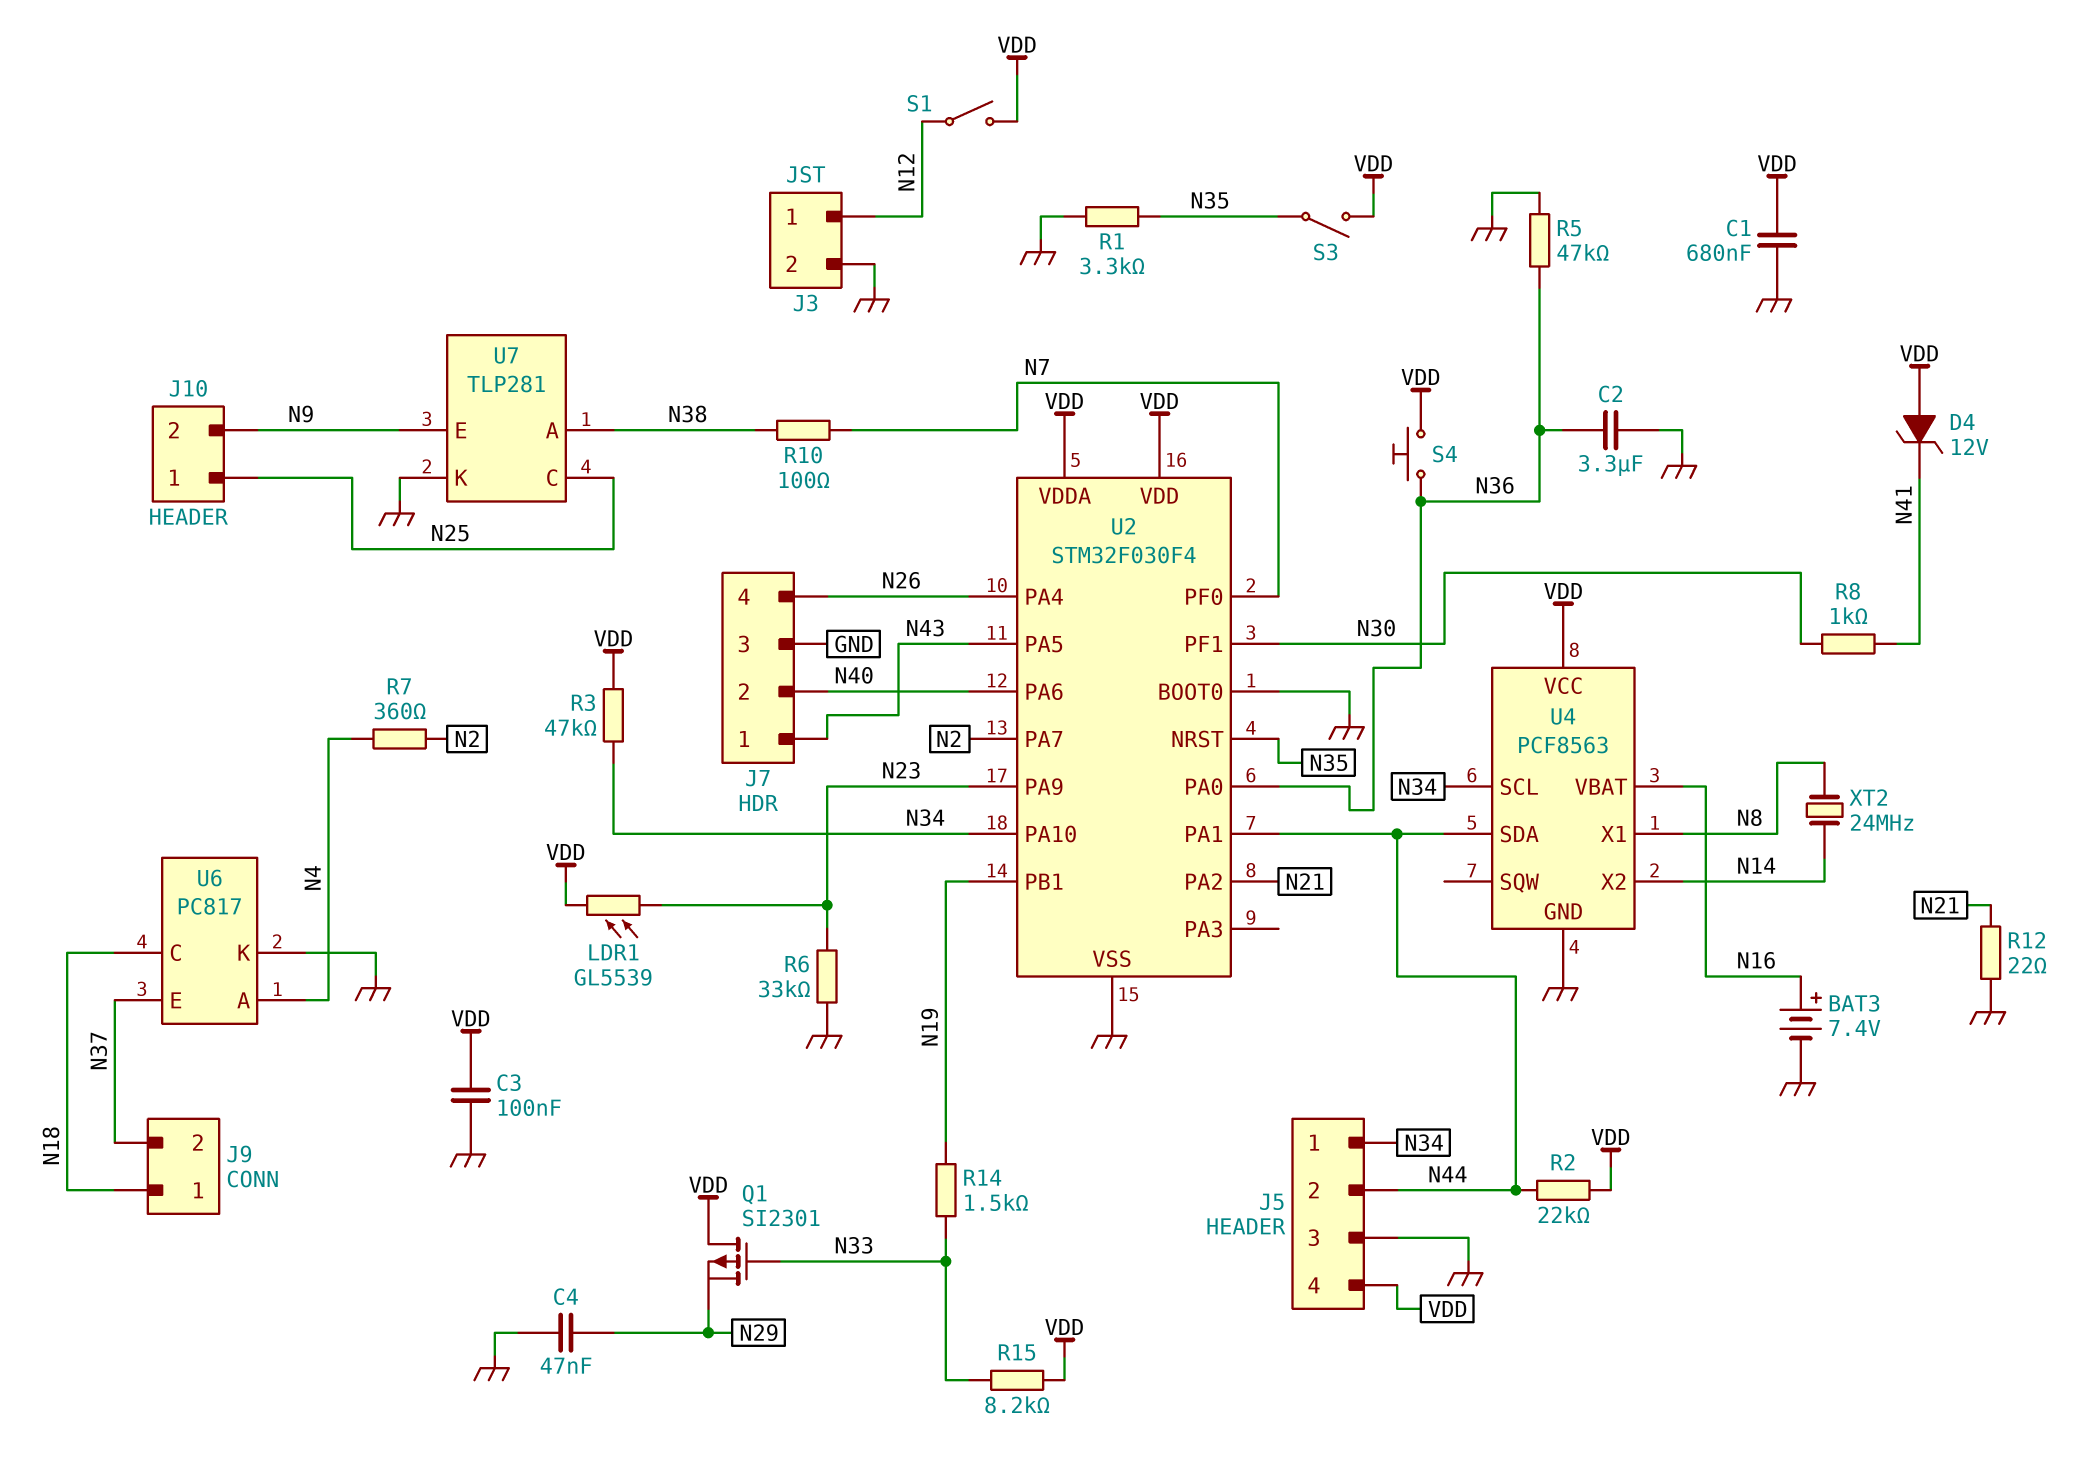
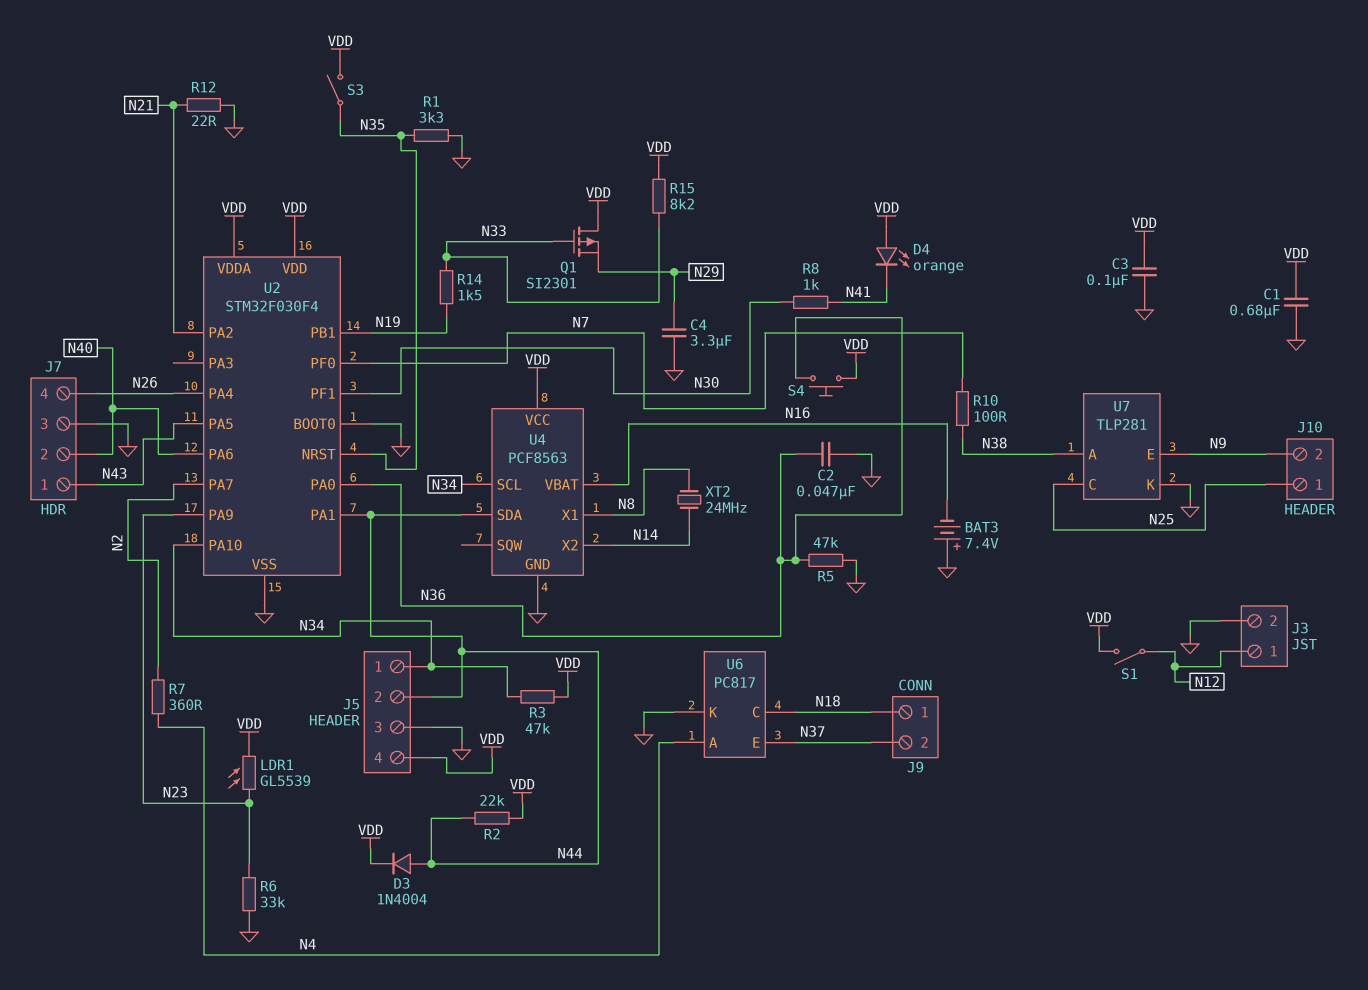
BAT3: 7.4V (plus N16, minus GND) -> 7.4V (plus GND, minus N16)
C2: 3.3uF (GND, N36) -> 47nF (GND, N36)
C4: 47nF (GND, N29) -> 3.3uF (GND, N29)
D3: none -> diode 1N4004 (A N44, K VDD)
D4: zener 12V (A VDD, K N41) -> LED orange (A VDD, K N41)

